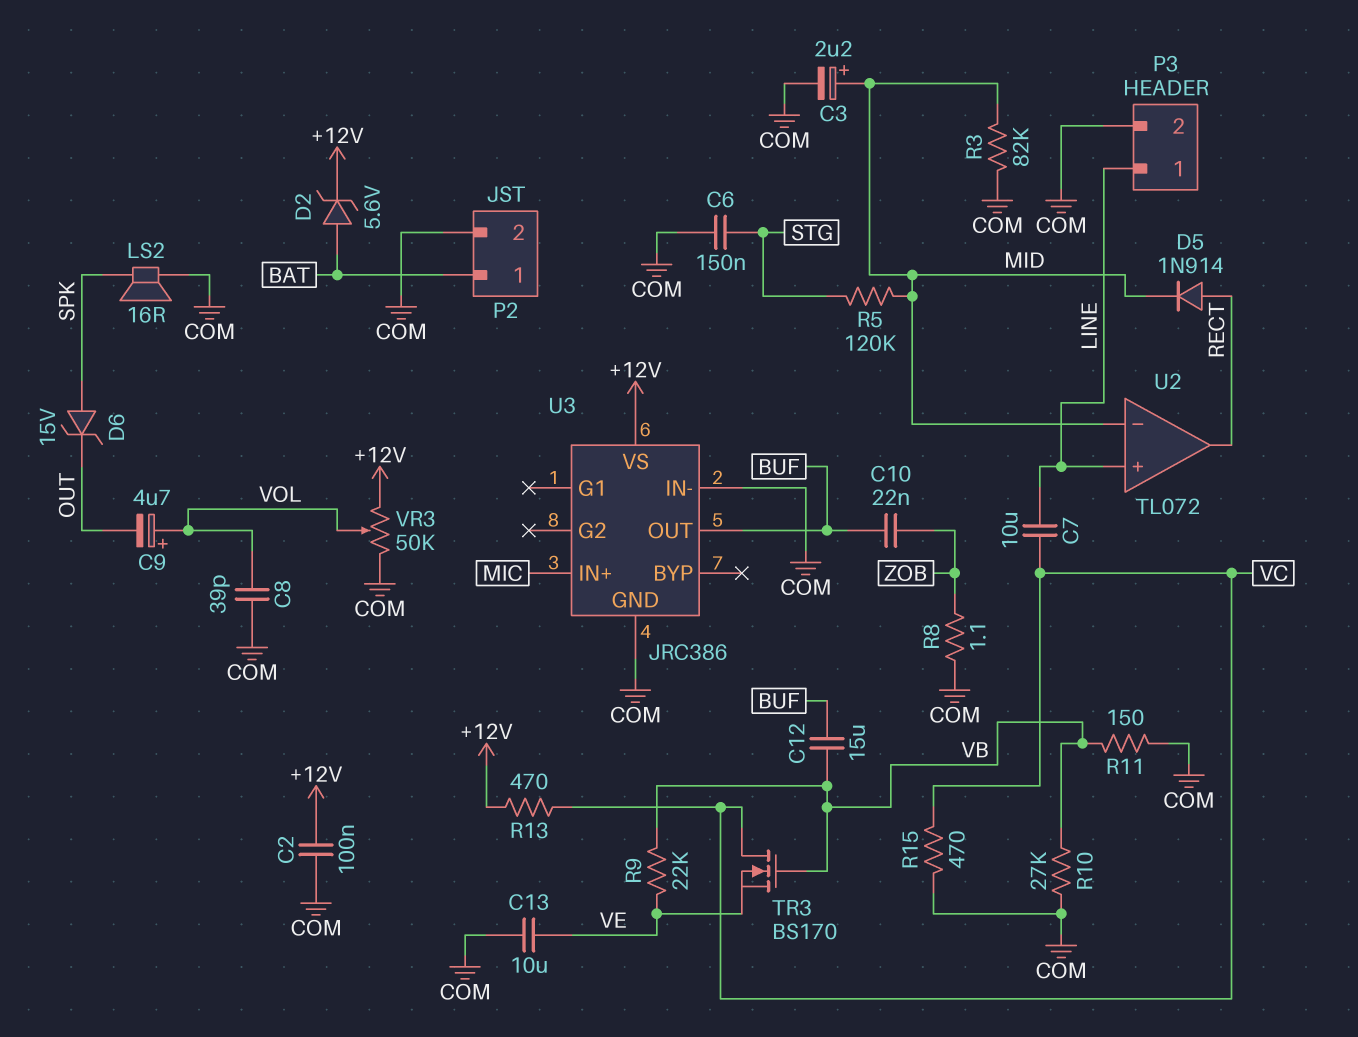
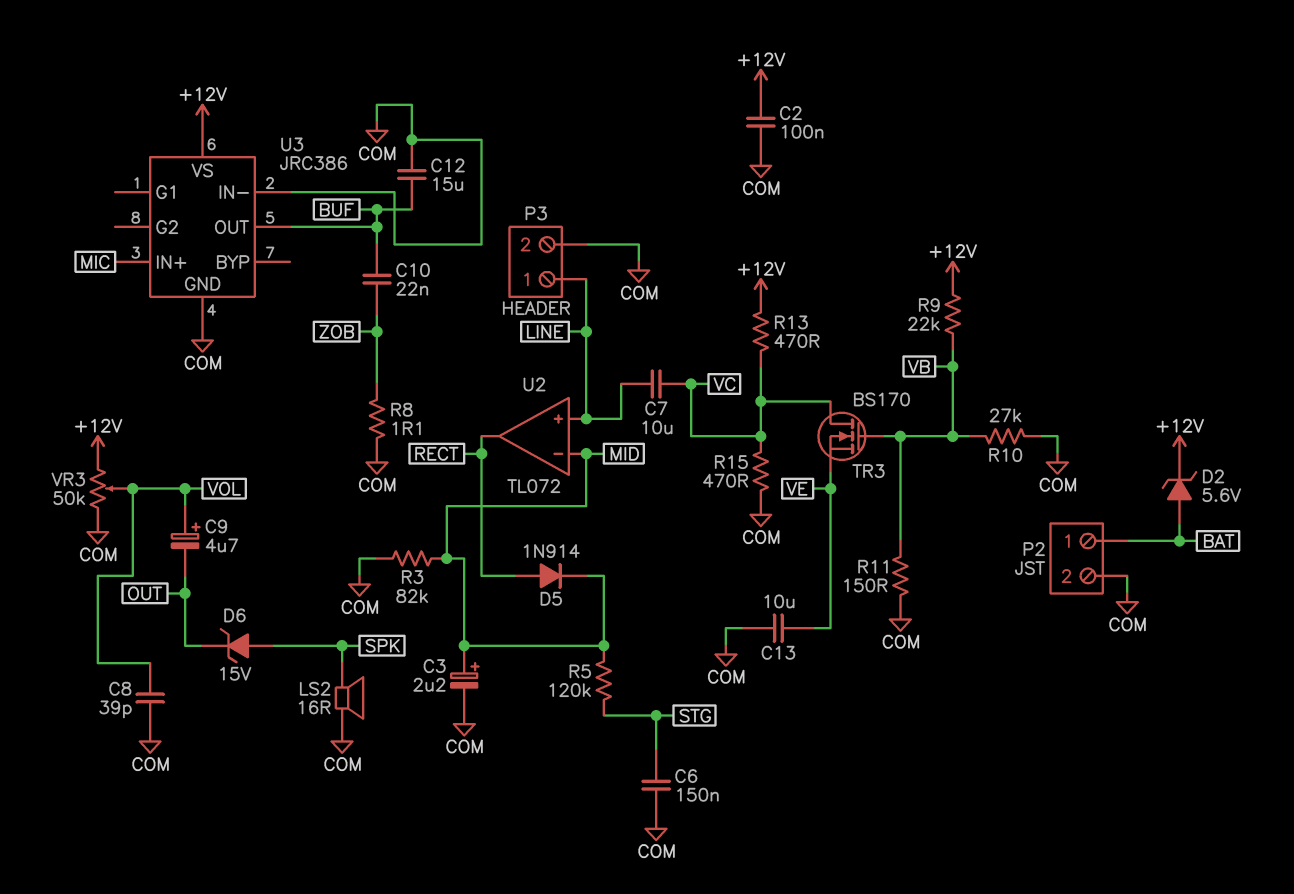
C12: 15uF (BUF, VB) -> 15uF (BUF, COM)
R9: 22k (VB, VE) -> 22k (+12V, VB)

